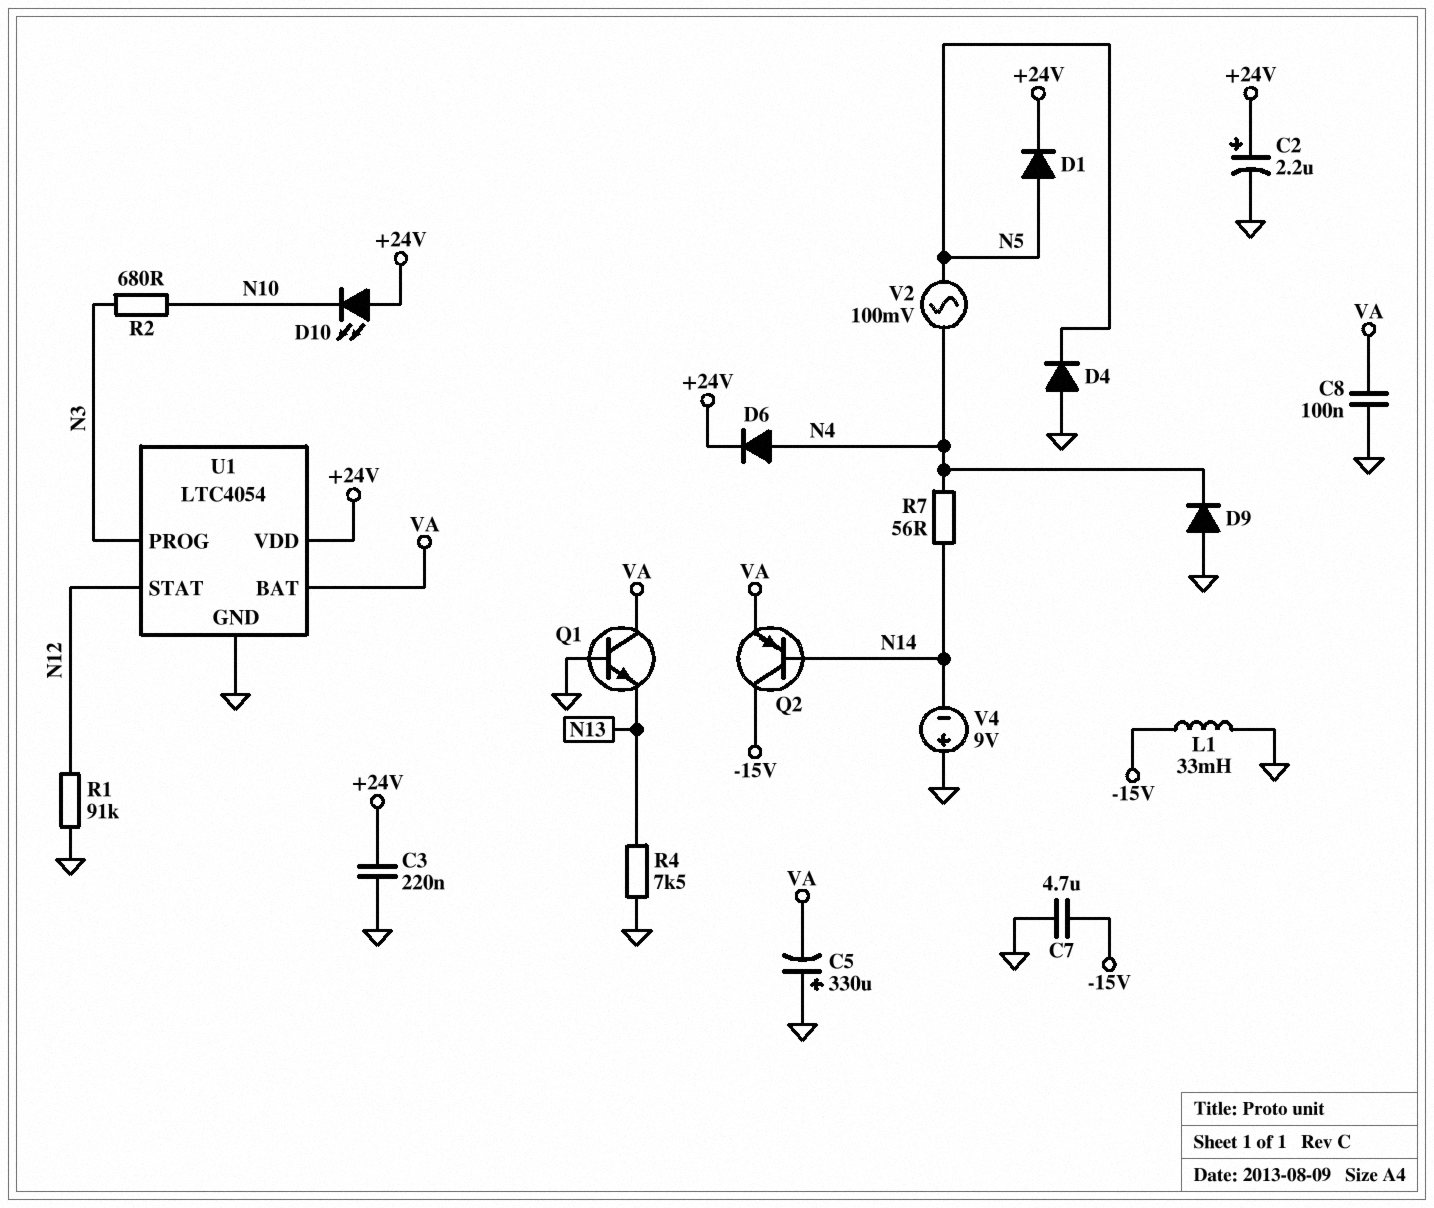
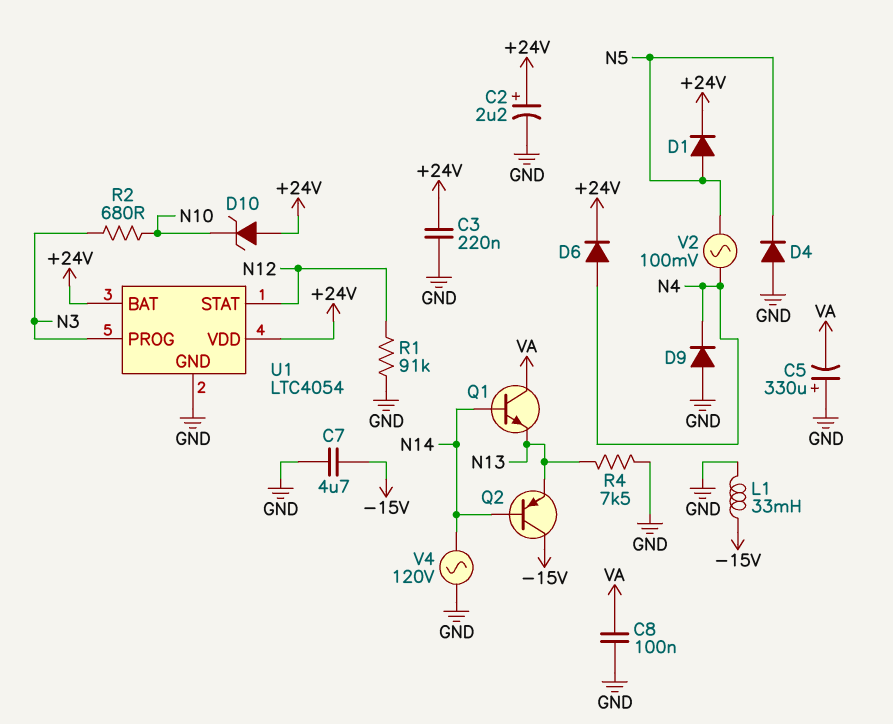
D10: LED (A +24V, K N10) -> zener (A +24V, K N10)
Q1: NPN (B GND, C VA, E N13) -> NPN (B N14, C VA, E N13)
Q2: PNP (B N14, C -15V, E VA) -> PNP (B N14, C -15V, E N13)
R7: 56 (N4, N14) -> none
U1 pin BAT: VA -> +24V
V4: 9V (plus GND, minus N14) -> AC 120V (GND, N14)

